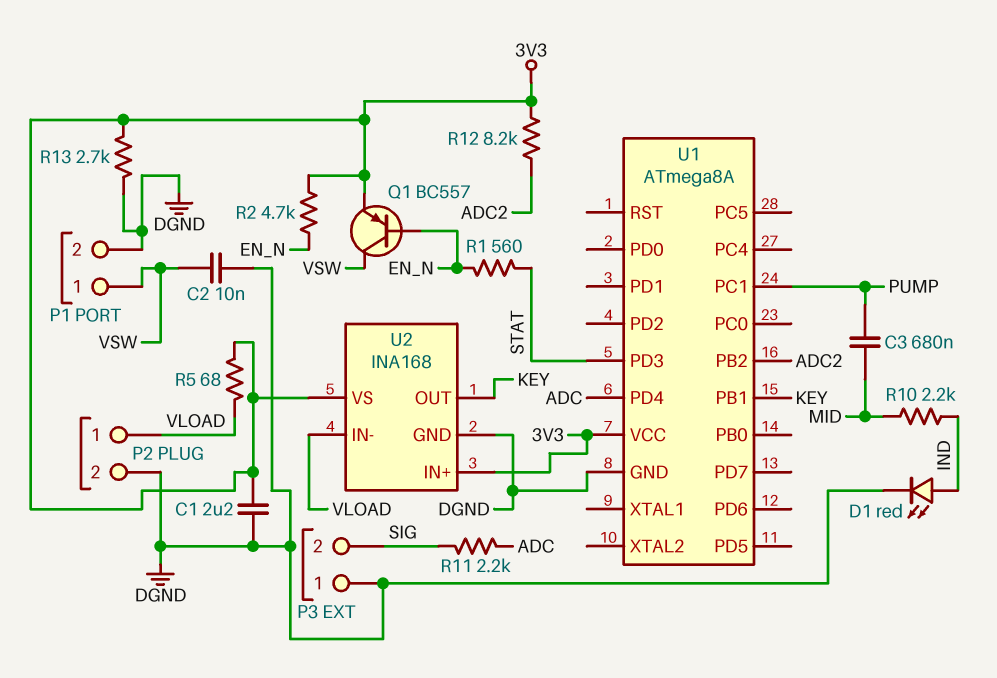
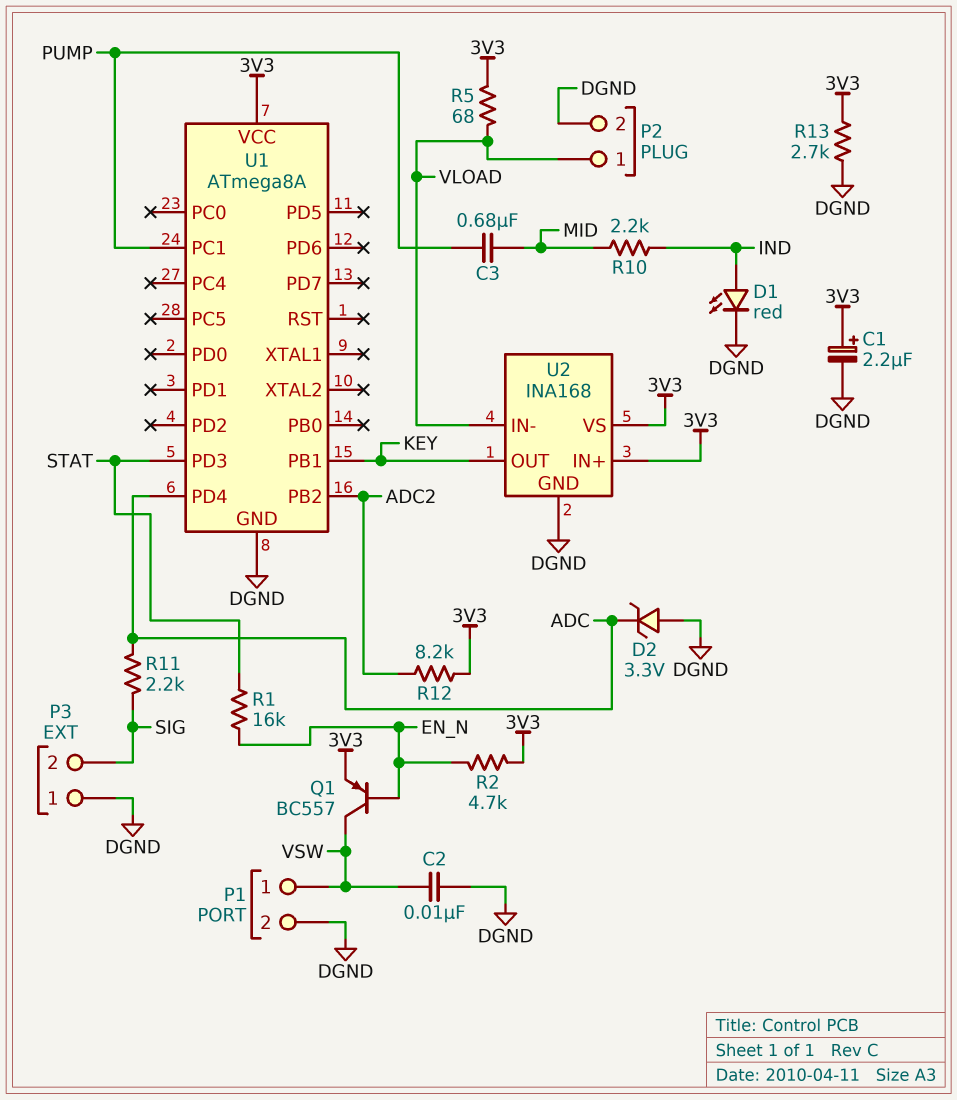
C1: 2.2uF (3V3, DGND) -> 2.2uF (plus 3V3, minus DGND)
D2: none -> zener 3.3V (A DGND, K ADC)
R1: 560 (EN_N, STAT) -> 16k (EN_N, STAT)

